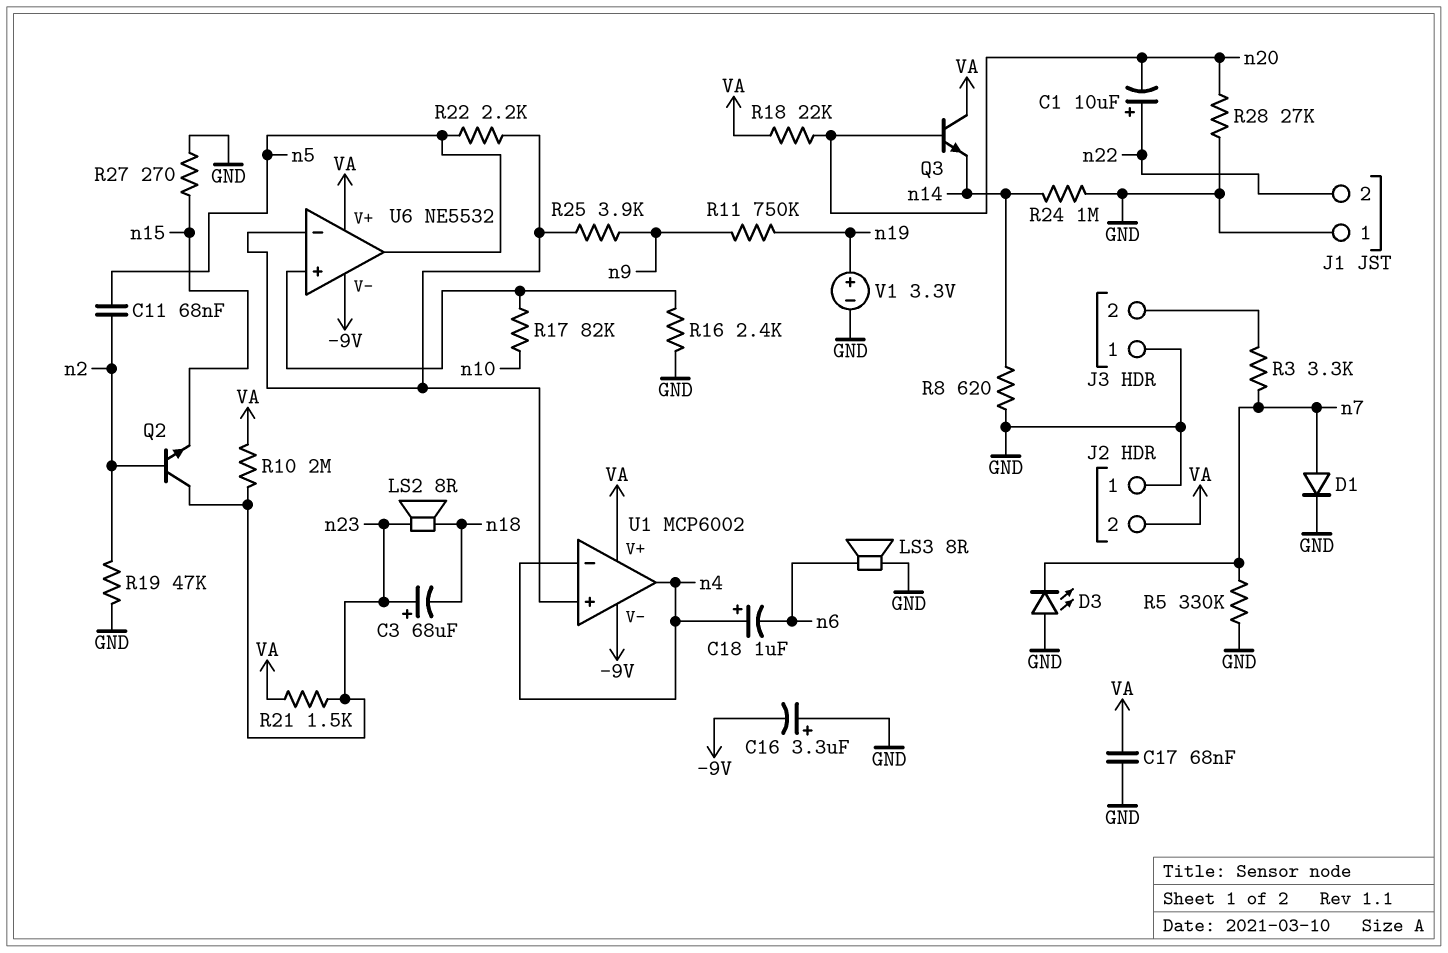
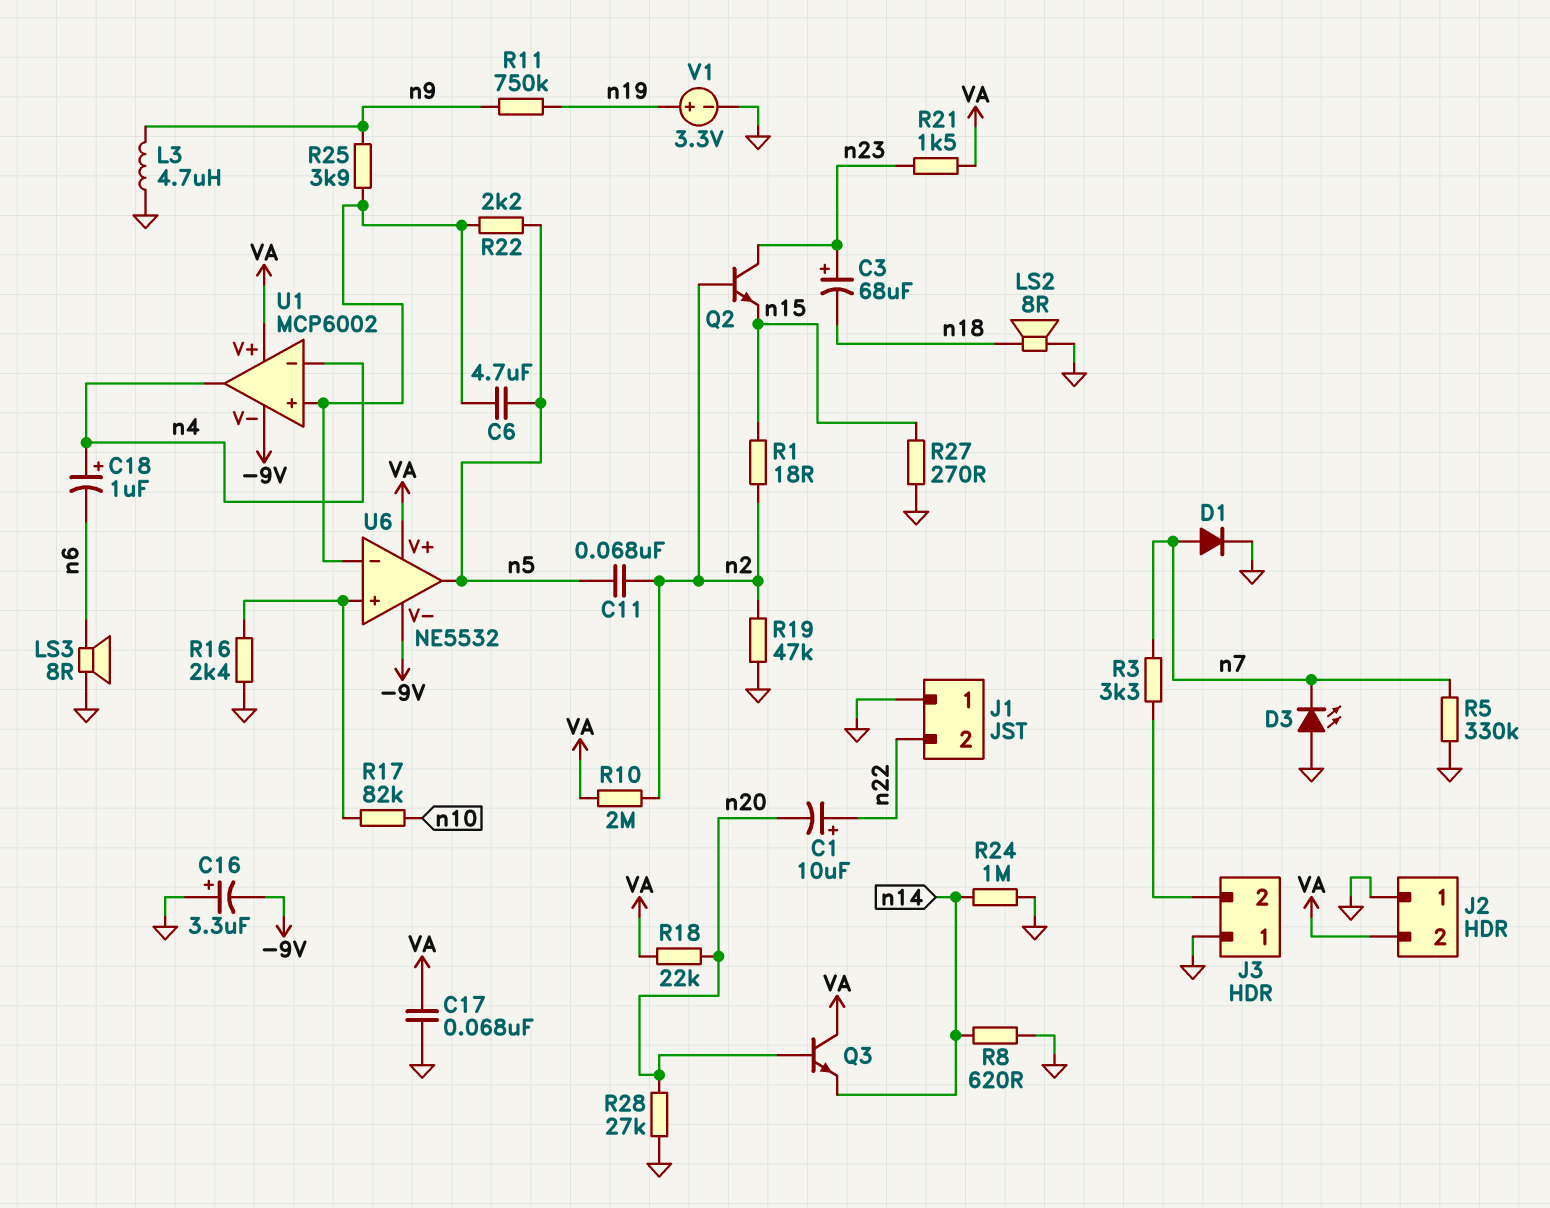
C6: none -> 4.7uF (U1/in+, n5)
L3: none -> 4.7uH (GND, n9)
LS2: speaker 8R (n18, n23) -> speaker 8R (GND, n18)
R1: none -> 18 (n2, n15)
R10: 2M (VA, n23) -> 2M (VA, n2)

